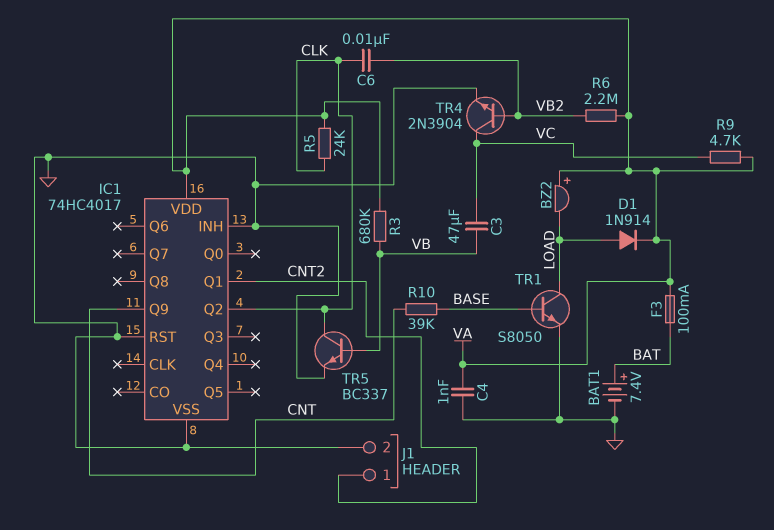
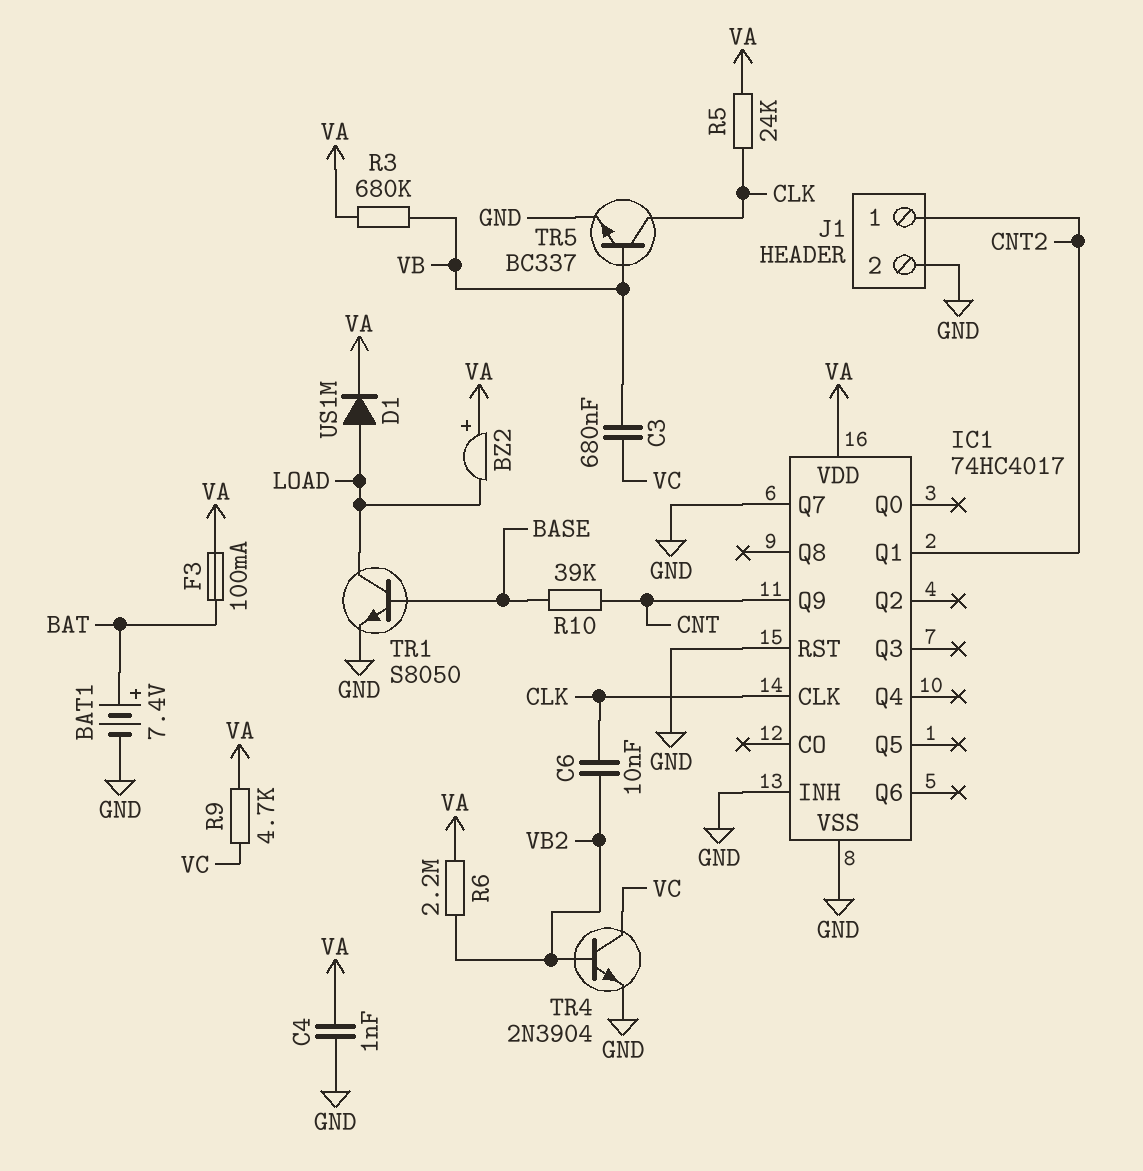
C3: 47uF (VB, VC) -> 680nF (VB, VC)
D1: diode 1N914 (A LOAD, K VA) -> diode US1M (A LOAD, K VA)
IC1 pin CLK: none -> CLK
IC1 pin Q2: CLK -> none
IC1 pin Q7: none -> GND

